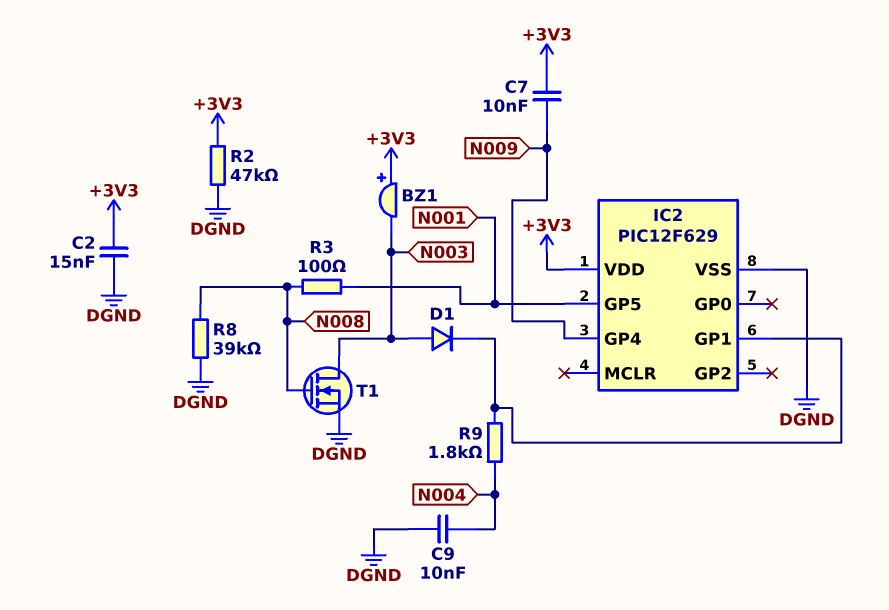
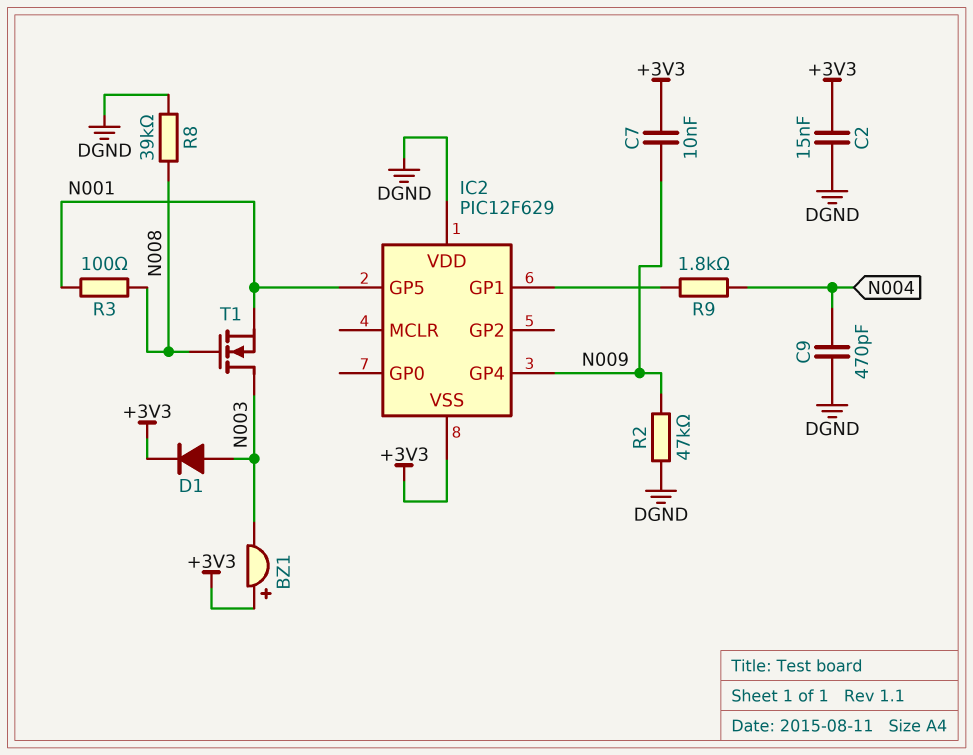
C9: 10nF (DGND, N004) -> 470pF (DGND, N004)
D1: diode (A N003, K IC2/GP1) -> diode (A N003, K +3V3)
IC2 pin VDD: +3V3 -> DGND
IC2 pin VSS: DGND -> +3V3
R2: 47k (+3V3, DGND) -> 47k (DGND, N009)
T1: NMOS (G N008, D N003, S DGND) -> NMOS (G N008, D N003, S N001)

